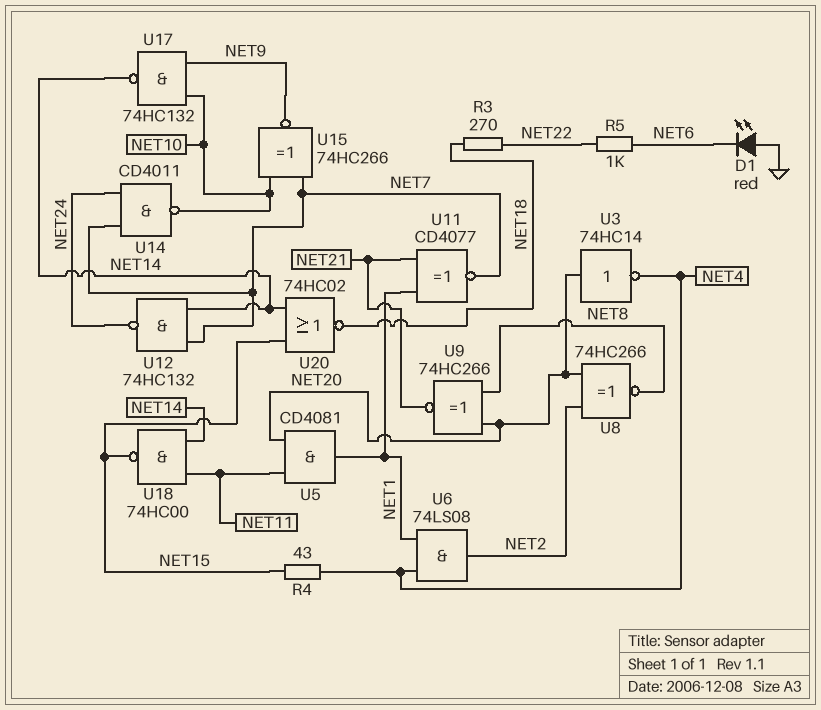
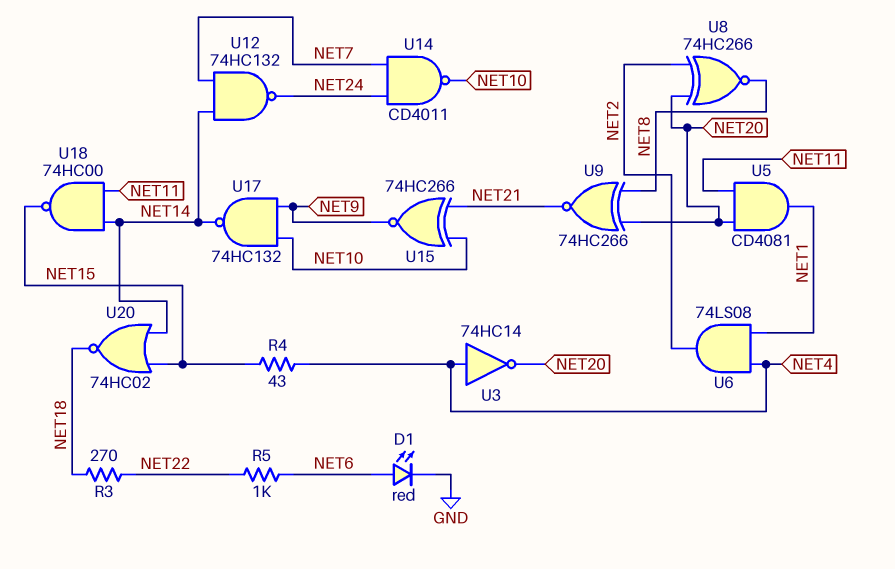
D1: LED red (A GND, K NET6) -> LED red (A NET6, K GND)
U3: NOT 74HC14 (in NET20, out NET4) -> NOT 74HC14 (in NET4, out NET20)
U11: XNOR CD4077 (in NET1, in NET21, out NET7) -> none
U15: XNOR 74HC266 (in NET7, in NET10, out NET9) -> XNOR 74HC266 (in NET10, in NET21, out NET9)

